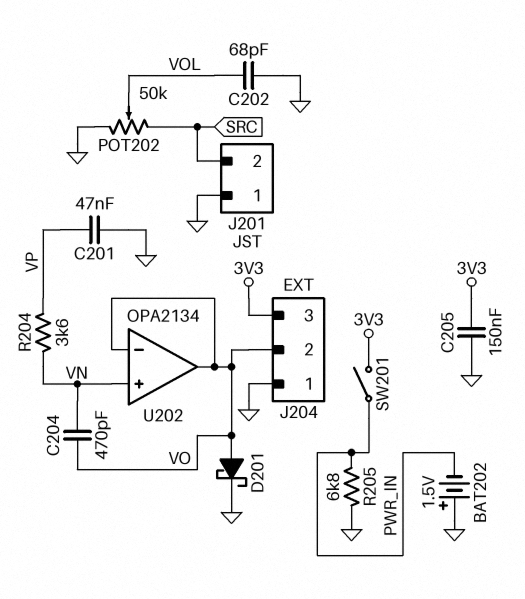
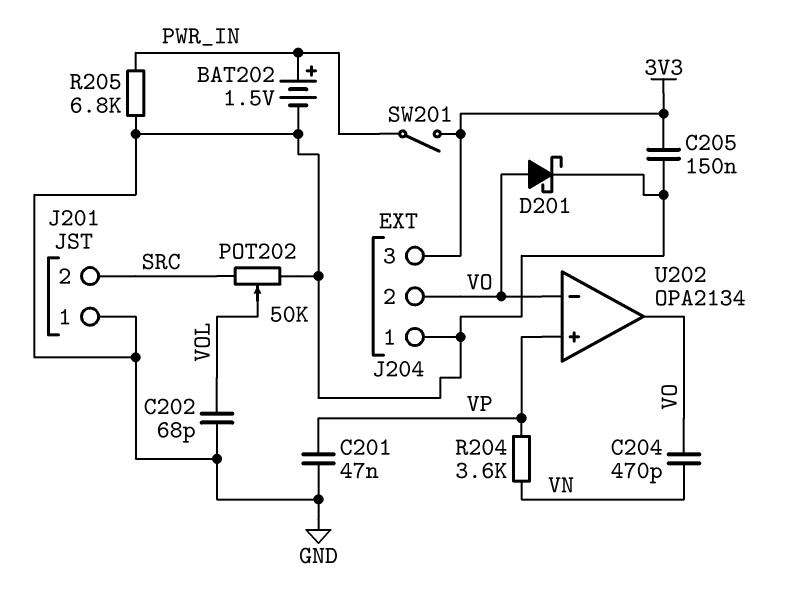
BAT202: 1.5V (plus GND, minus PWR_IN) -> 1.5V (plus PWR_IN, minus GND)
U202 pin in+: VN -> VP

